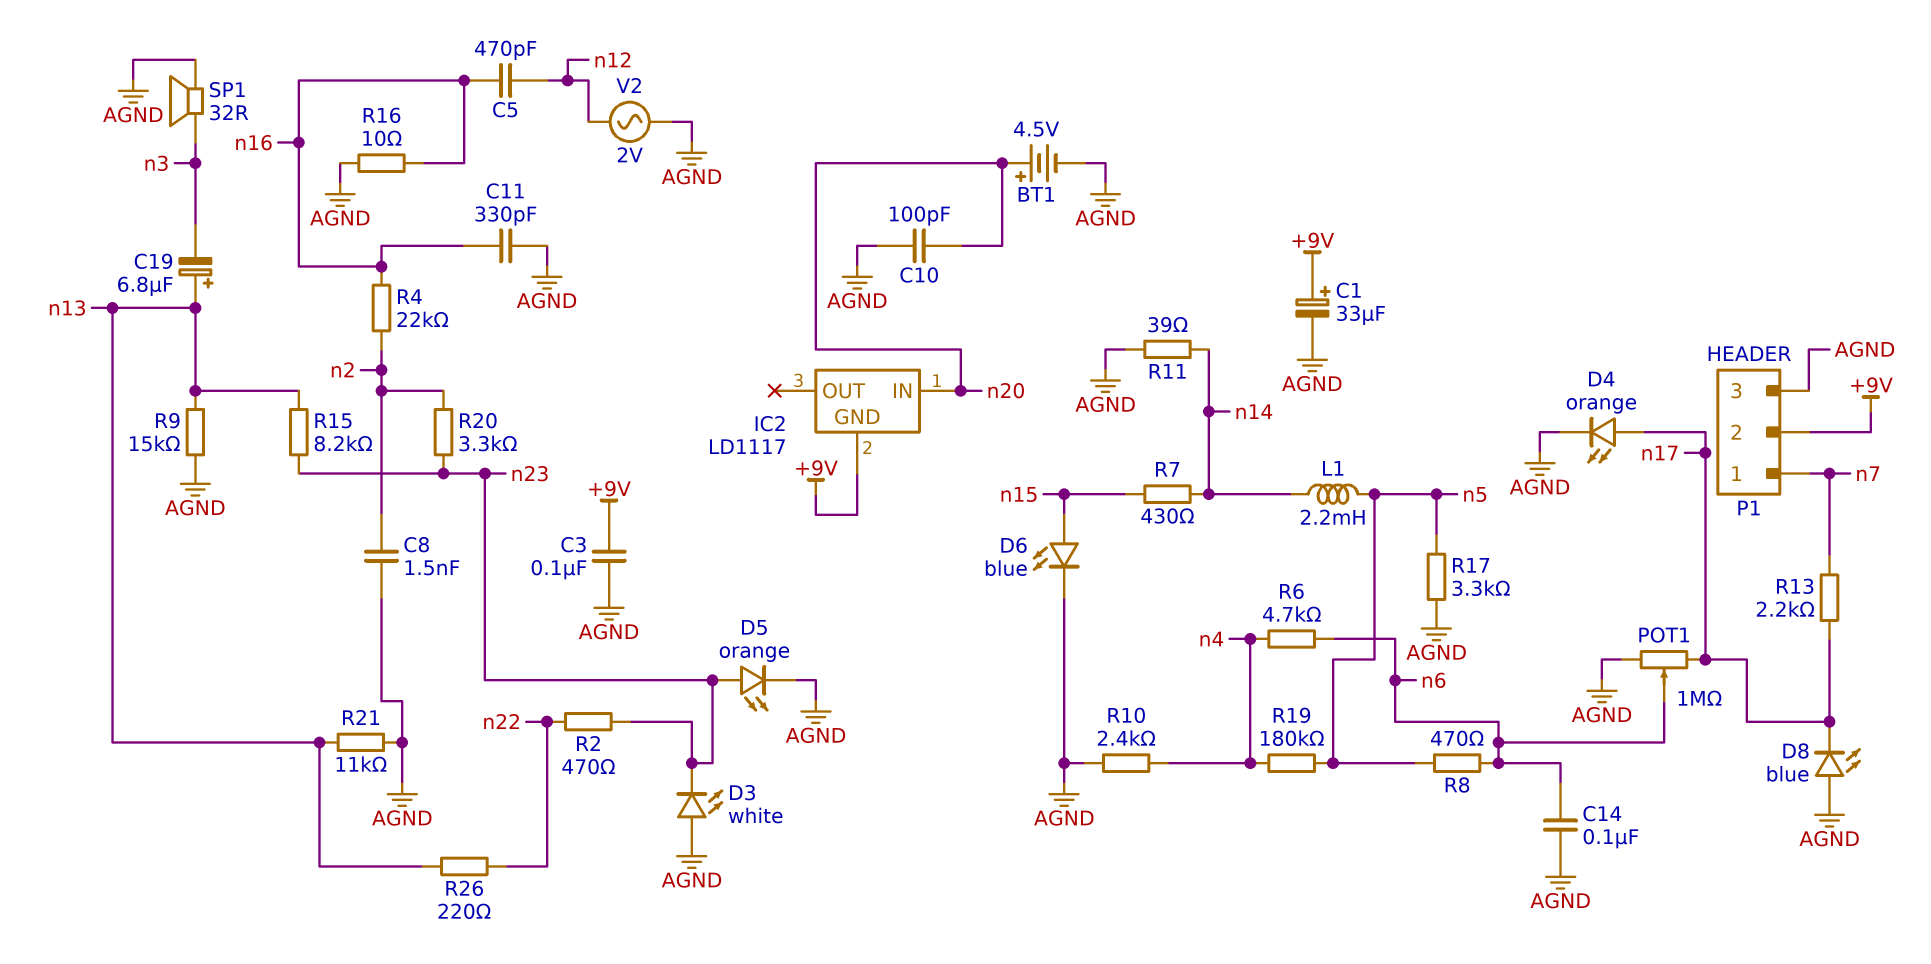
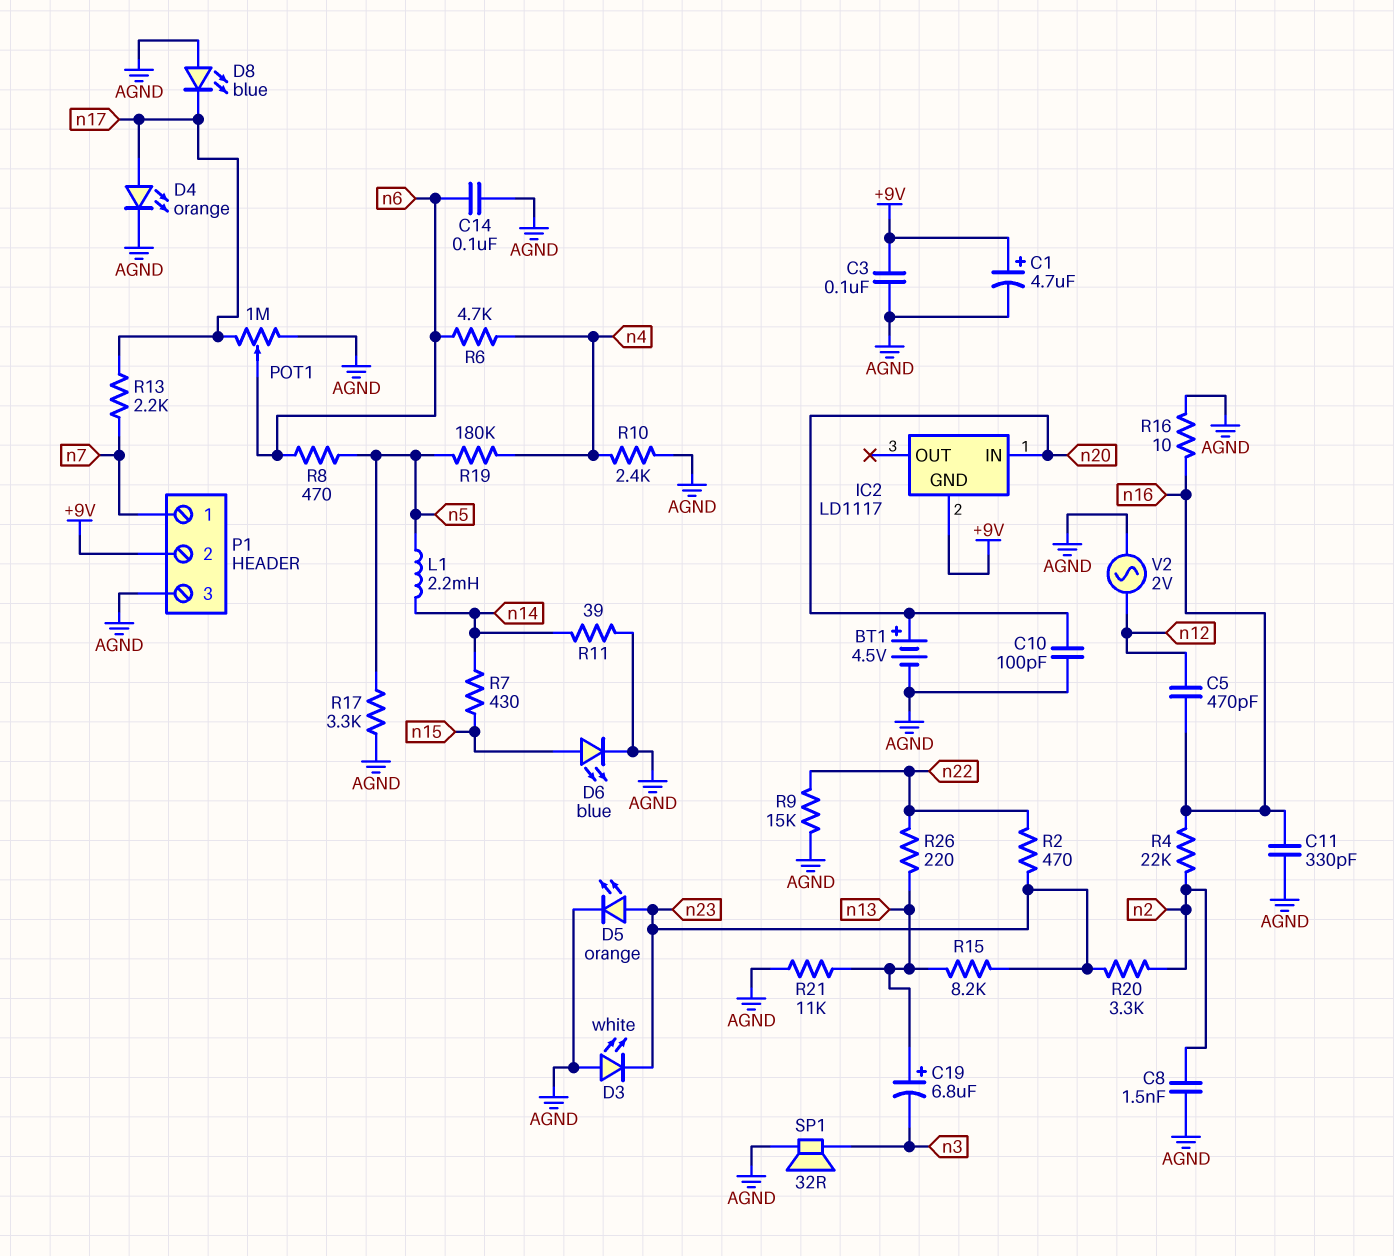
C1: 33uF (plus +9V, minus AGND) -> 4.7uF (plus +9V, minus AGND)
R9: 15k (AGND, n13) -> 15k (AGND, n22)

